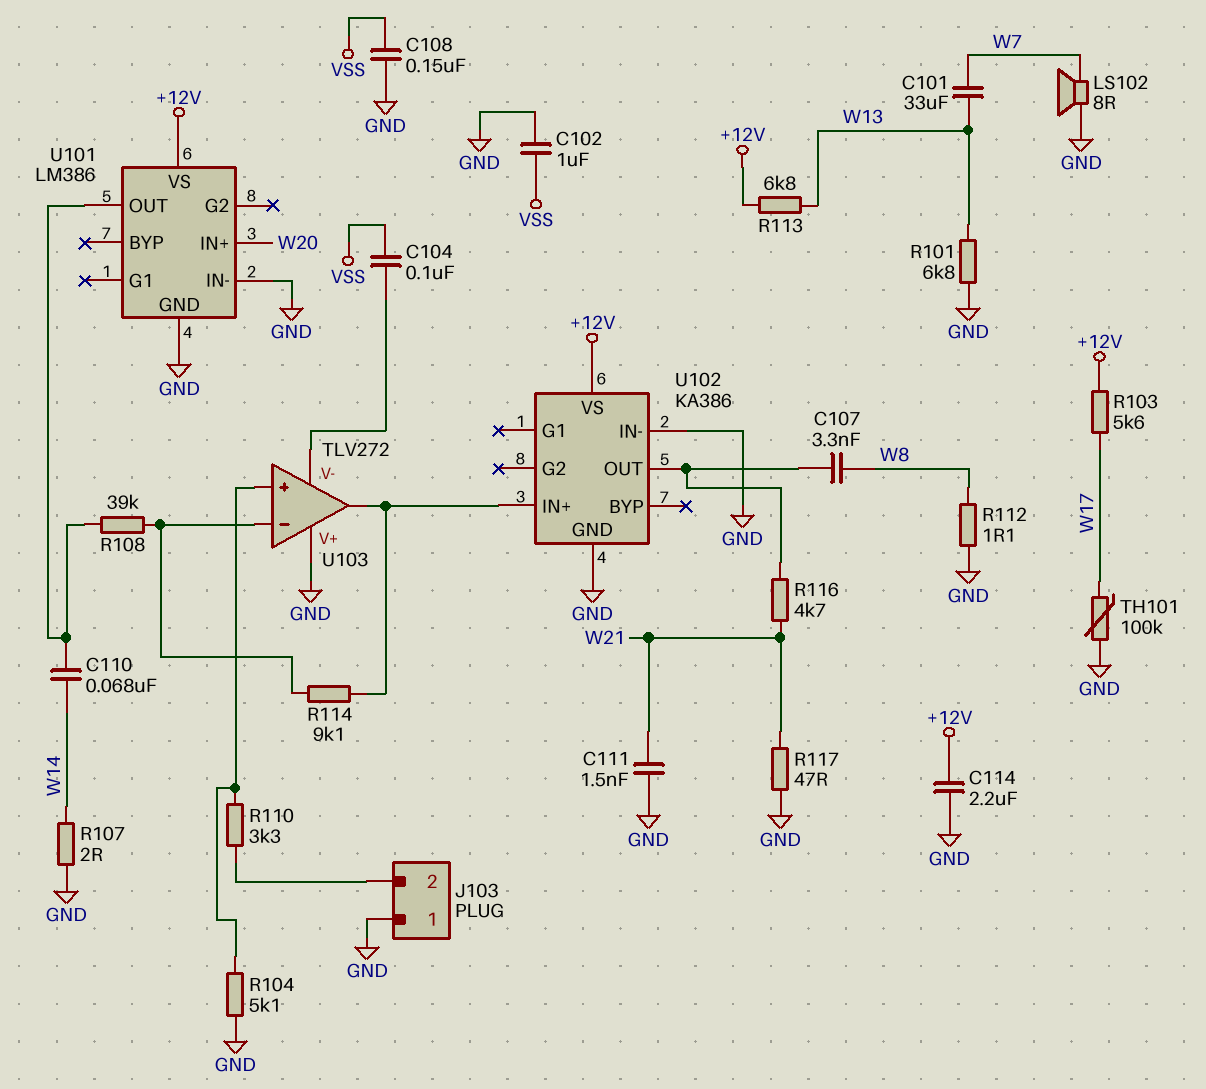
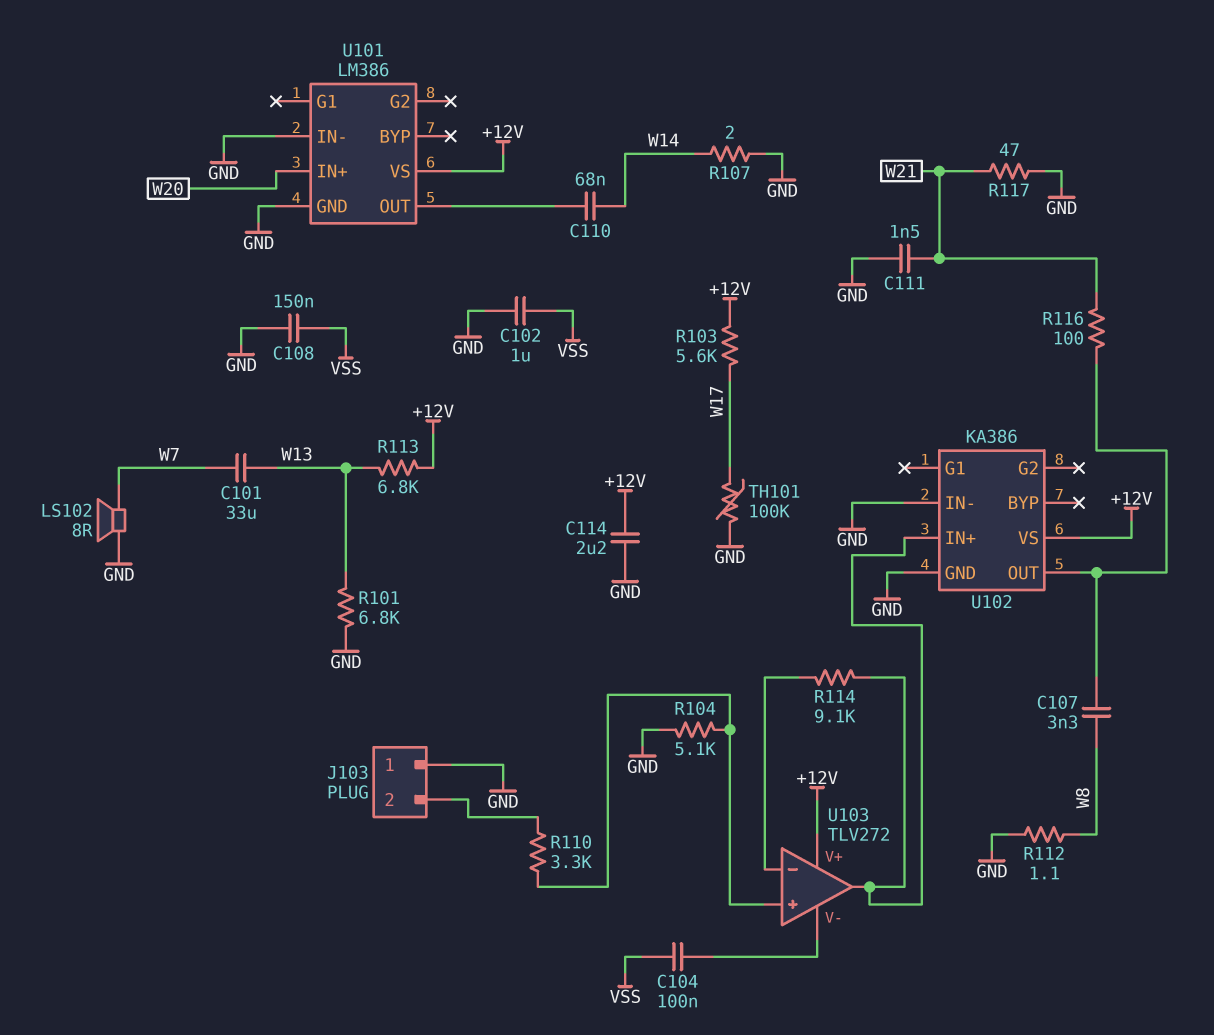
R108: 39k (U101/OUT, U103/in-) -> none
R116: 4.7k (U102/OUT, W21) -> 100 (U102/OUT, W21)
U103 pin V+: GND -> +12V

